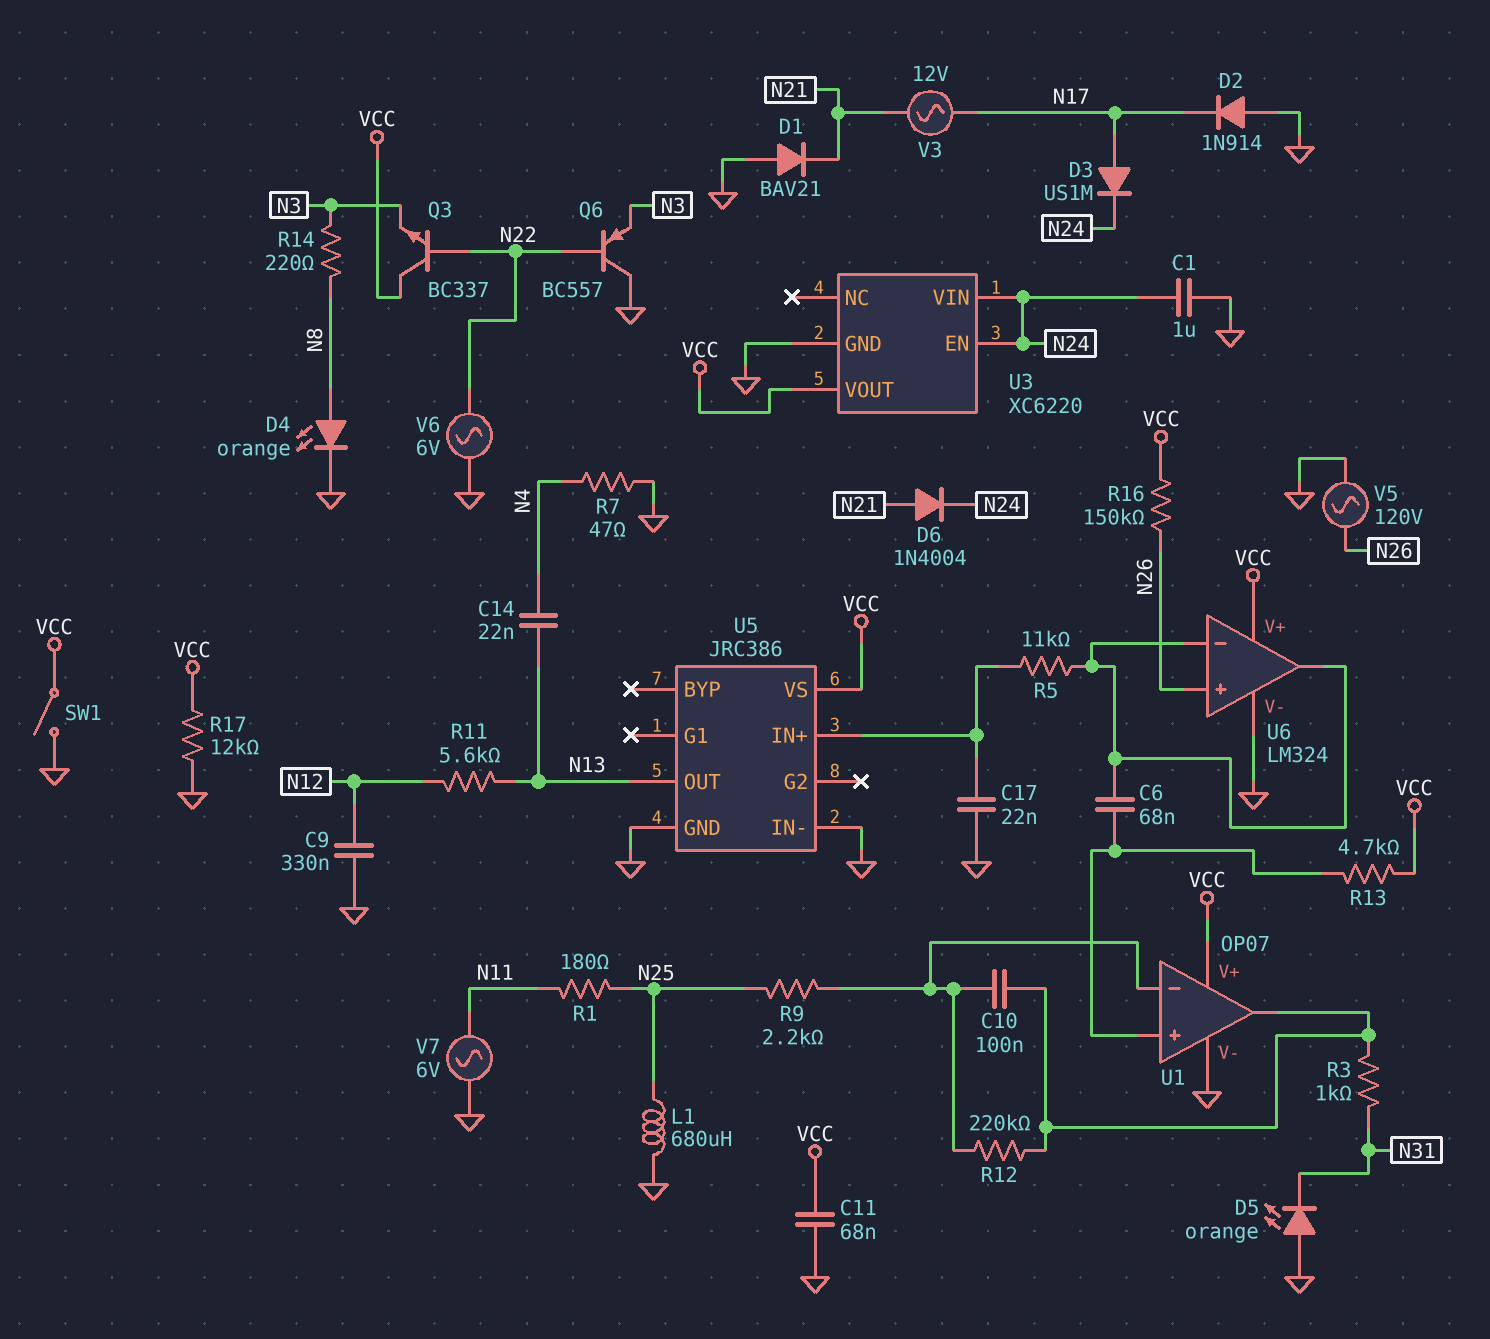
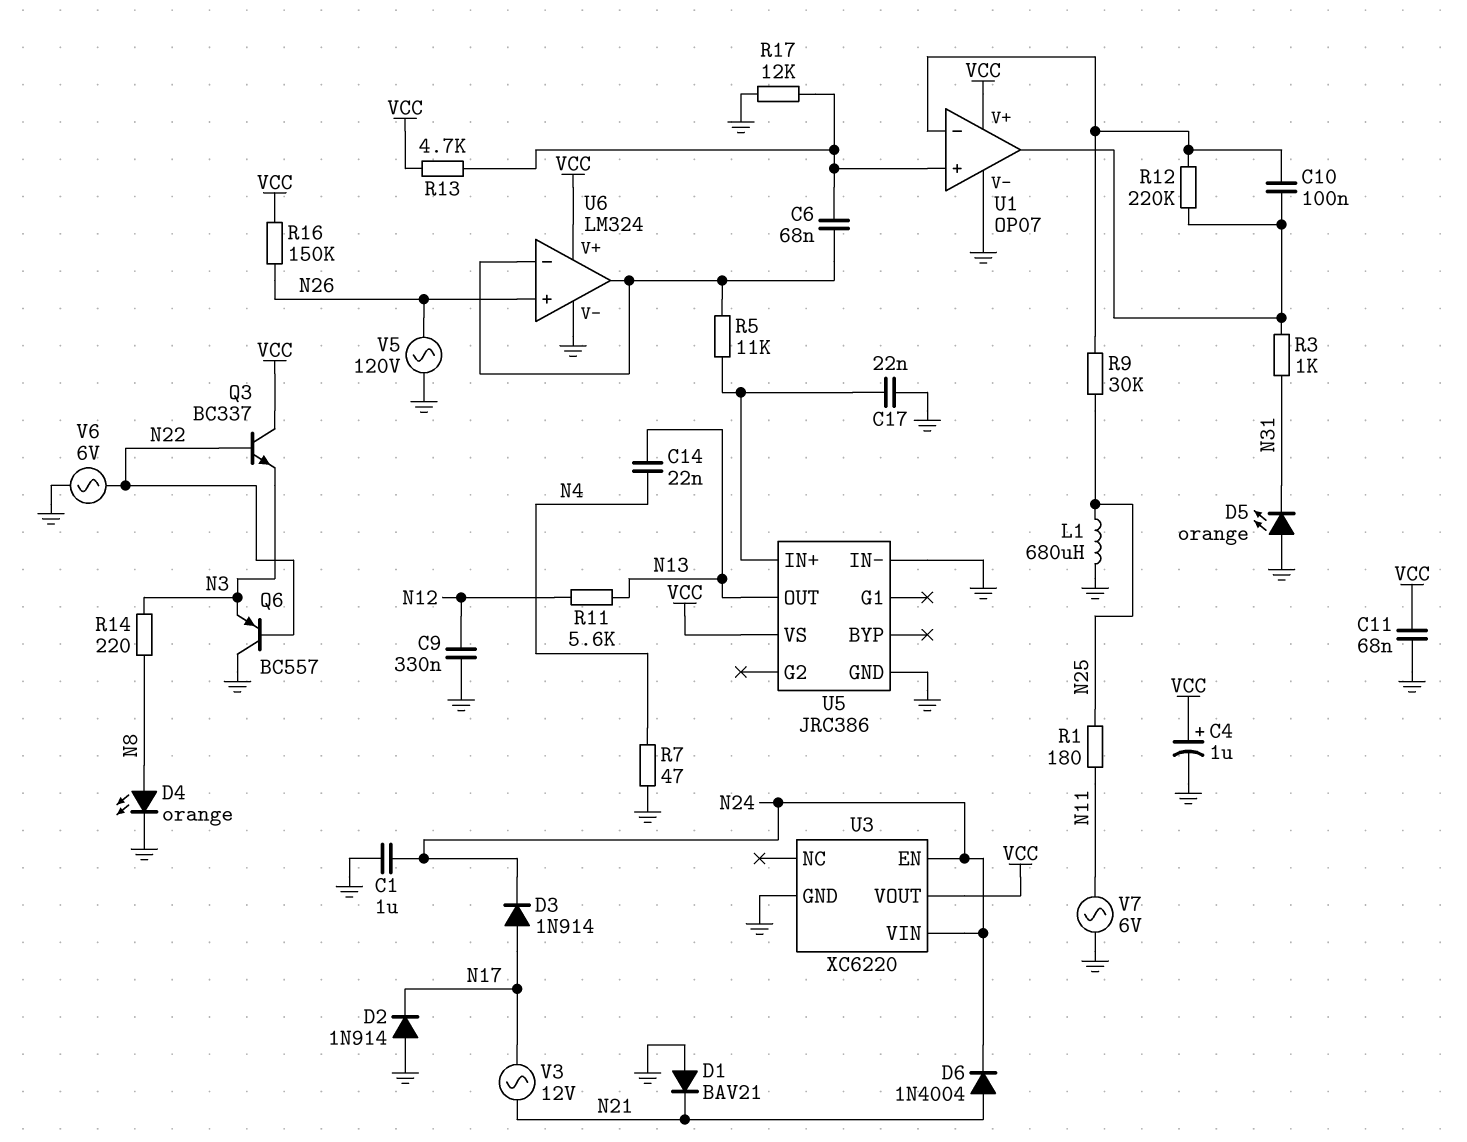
C4: none -> 1uF (plus VCC, minus GND)
D3: diode US1M (A N17, K N24) -> diode 1N914 (A N17, K N24)
R9: 2.2k (N25, U1/in-) -> 30k (N25, U1/in-)
R17: 12k (GND, VCC) -> 12k (GND, U1/in+)
SW1: switch (GND, VCC) -> none

